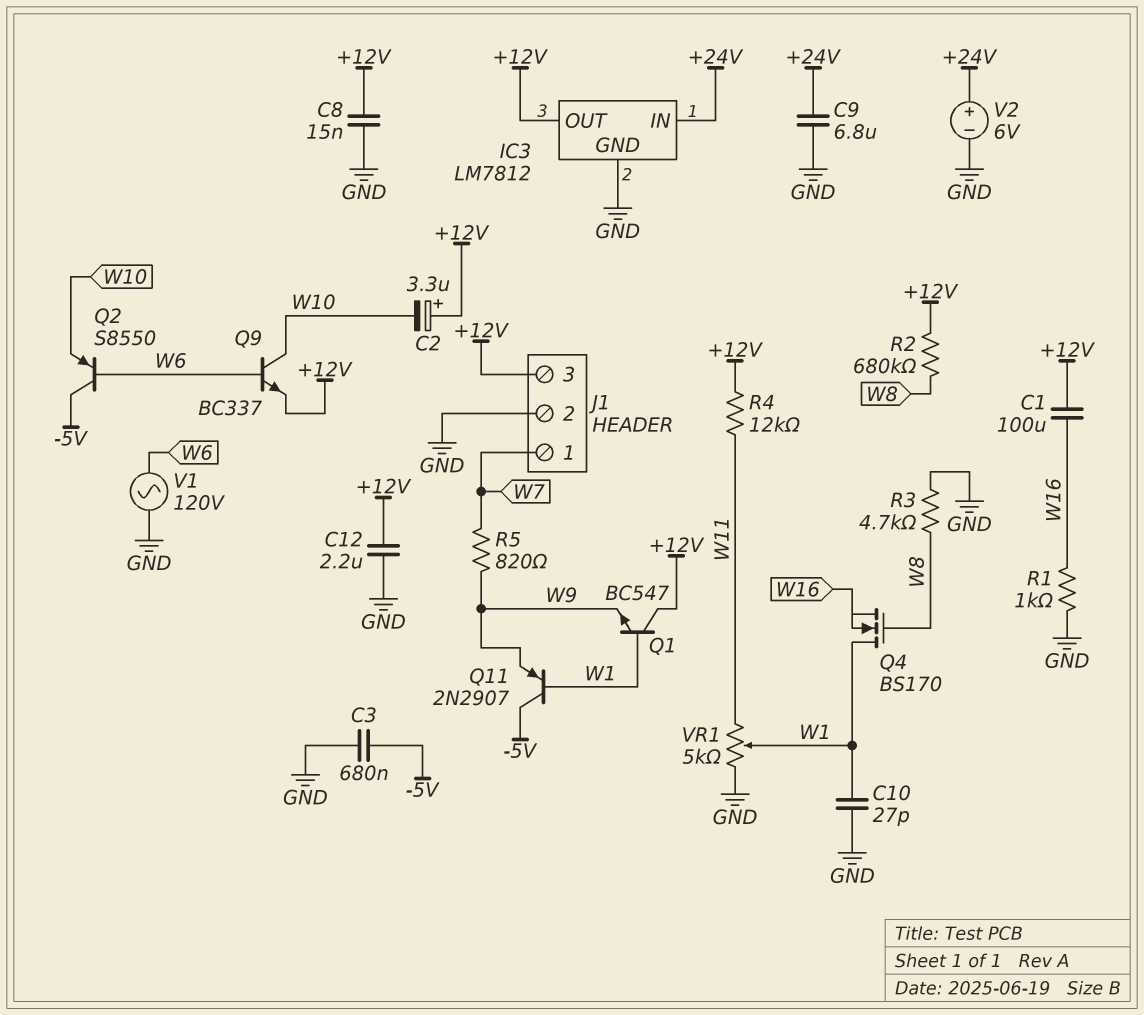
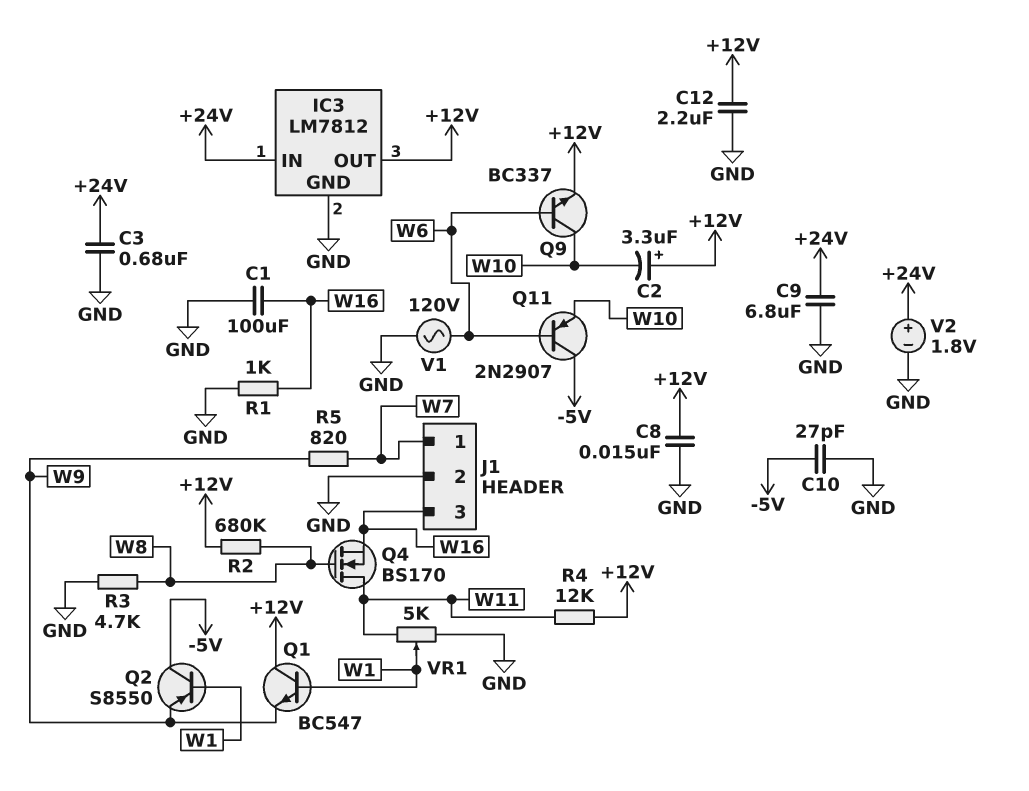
C1: 100uF (+12V, W16) -> 100uF (GND, W16)
C3: 680nF (-5V, GND) -> 680nF (+24V, GND)
C10: 27pF (GND, W1) -> 27pF (-5V, GND)
J1 pin 3: +12V -> W16
Q2: PNP S8550 (B W6, C -5V, E W10) -> PNP S8550 (B W1, C -5V, E W9)
Q4: NMOS BS170 (G W8, D W1, S W16) -> NMOS BS170 (G W8, D W11, S W16)
Q11: PNP 2N2907 (B W1, C -5V, E W9) -> PNP 2N2907 (B W6, C -5V, E W10)
V2: 6V (plus +24V, minus GND) -> 1.8V (plus +24V, minus GND)

